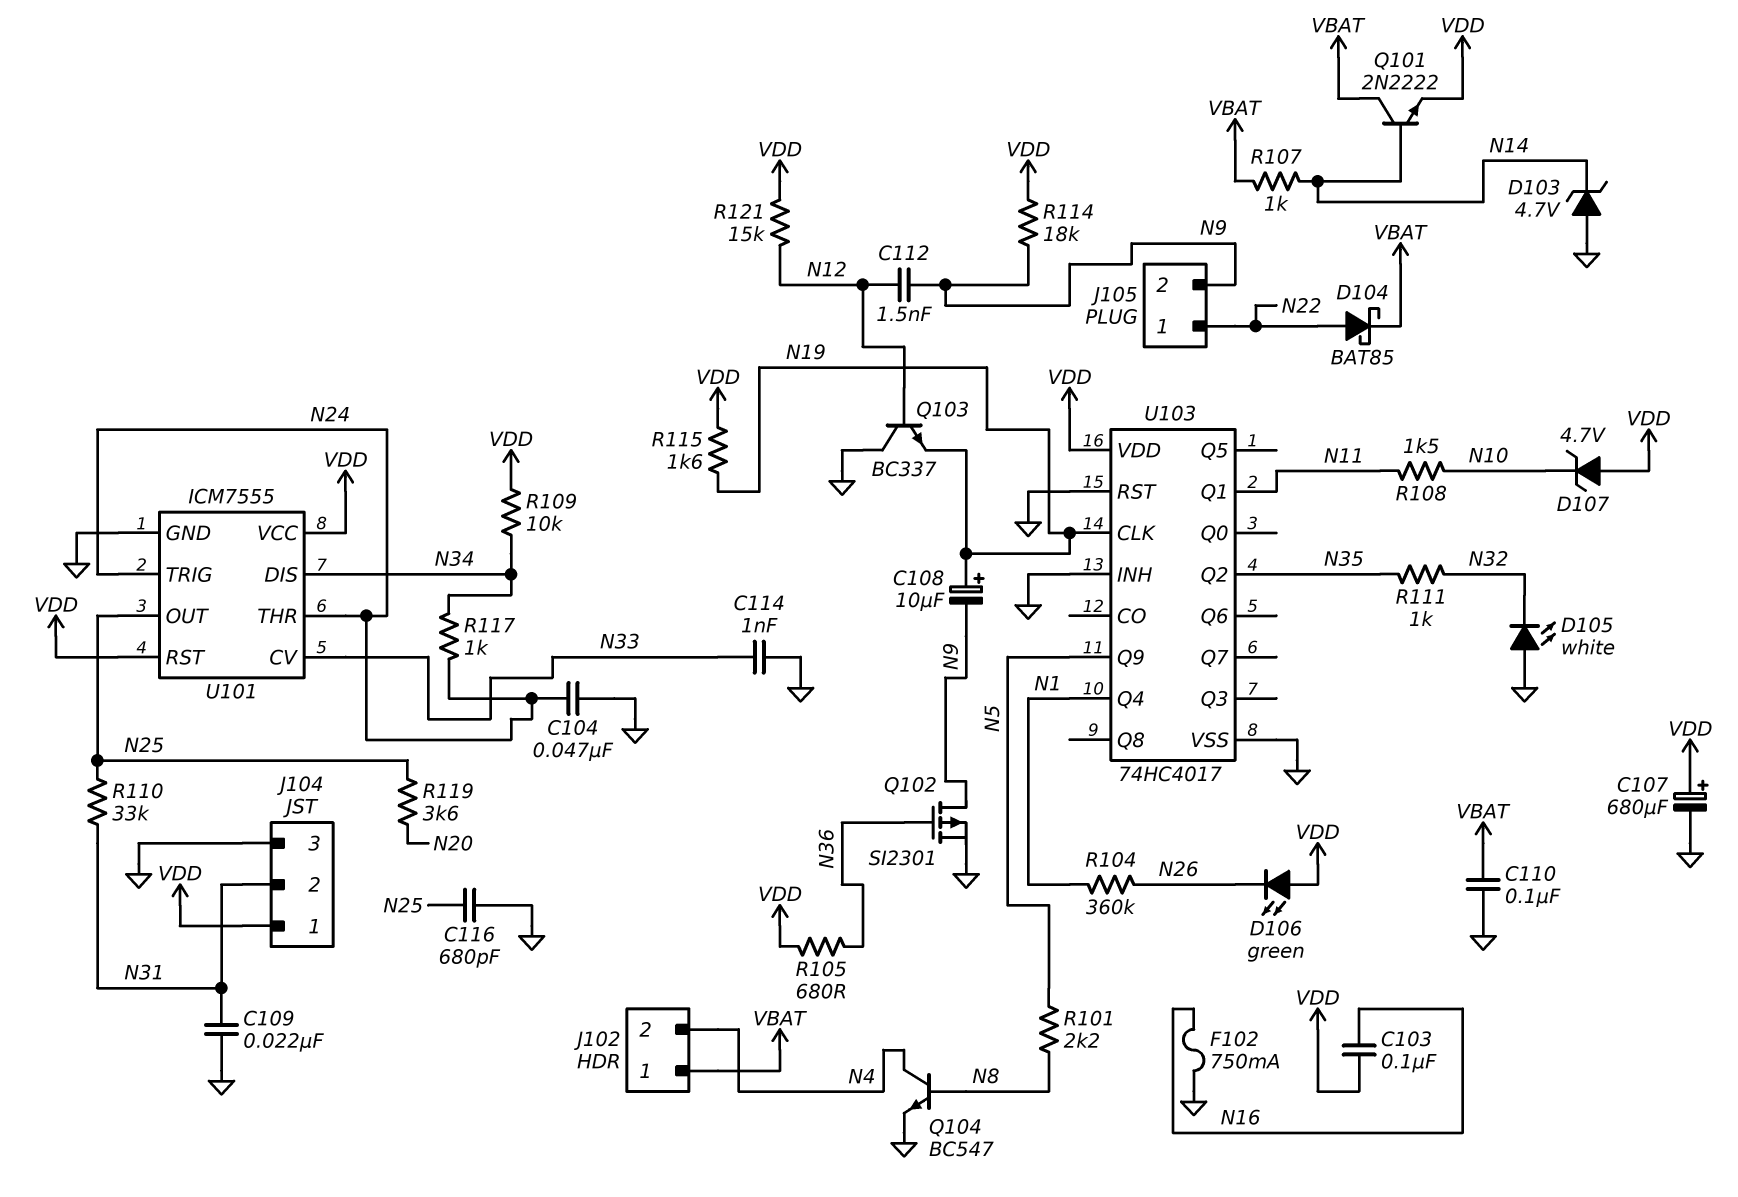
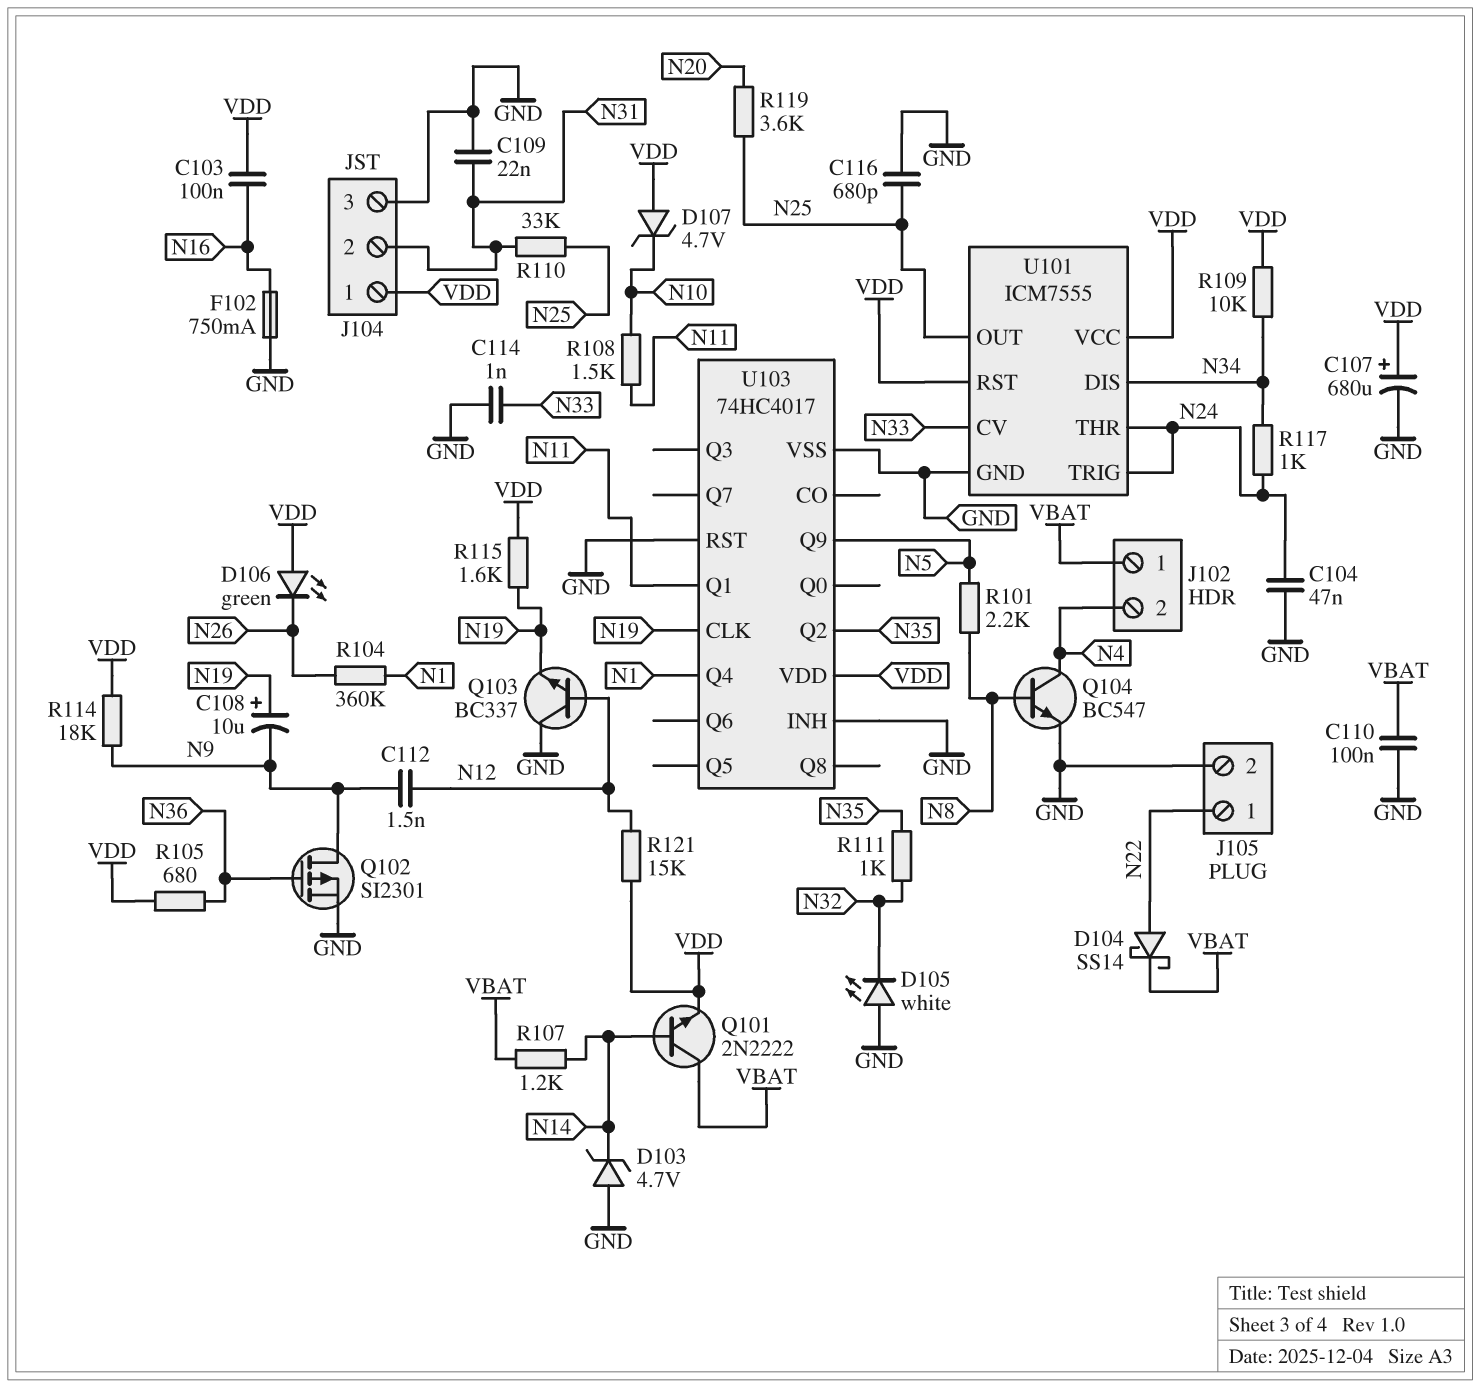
D104: schottky BAT85 (A N22, K VBAT) -> schottky SS14 (A N22, K VBAT)
J105 pin 2: N9 -> GND
R107: 1k (N14, VBAT) -> 1.2k (N14, VBAT)

